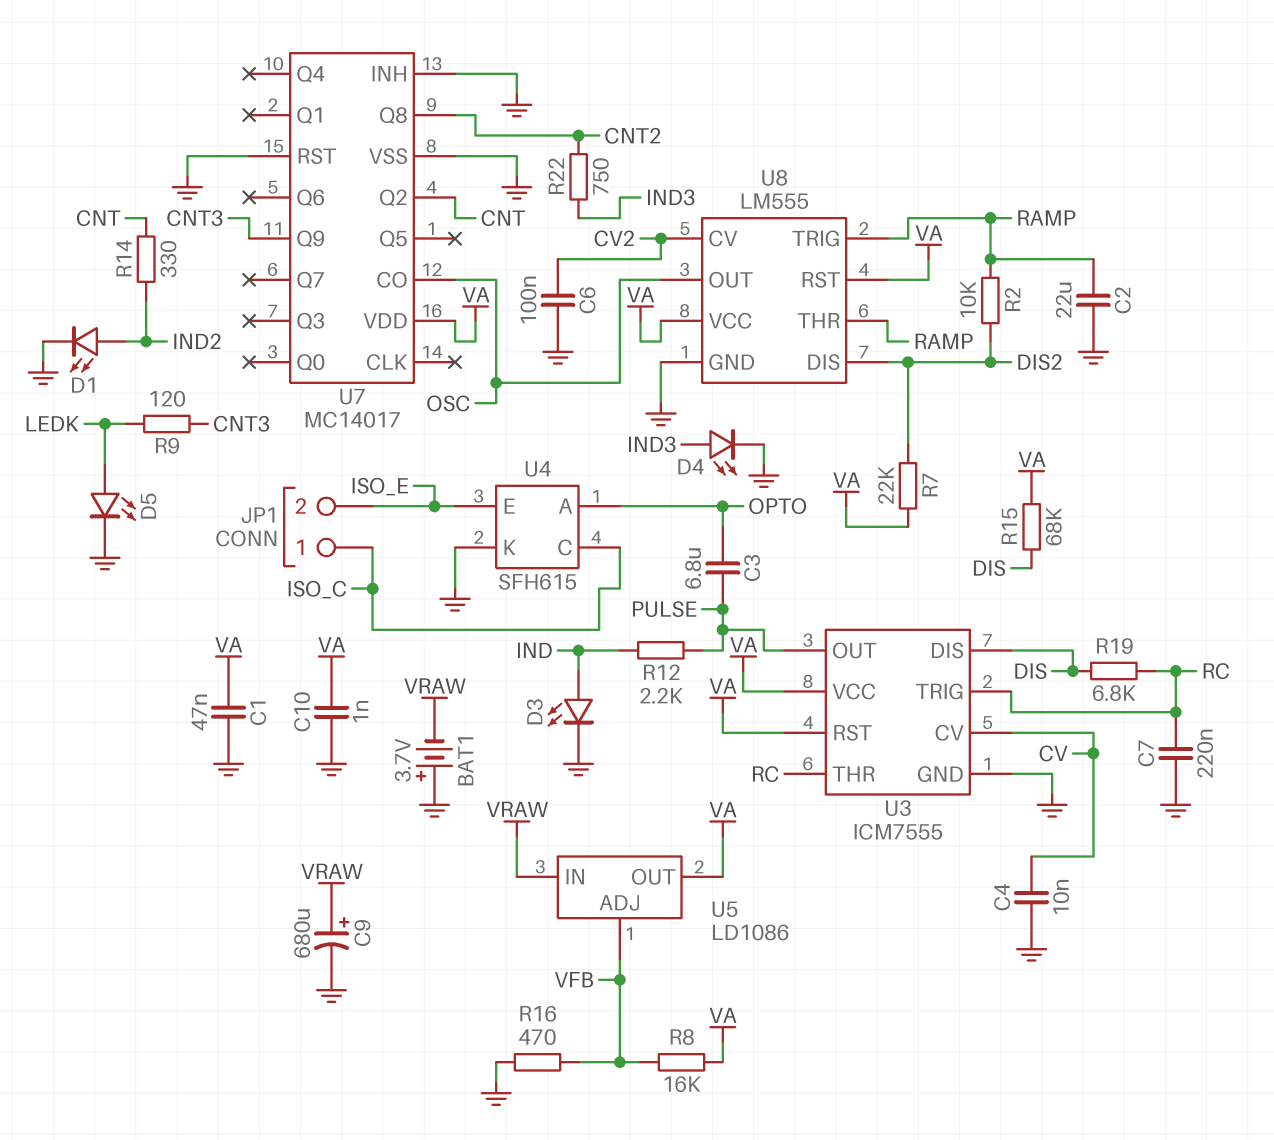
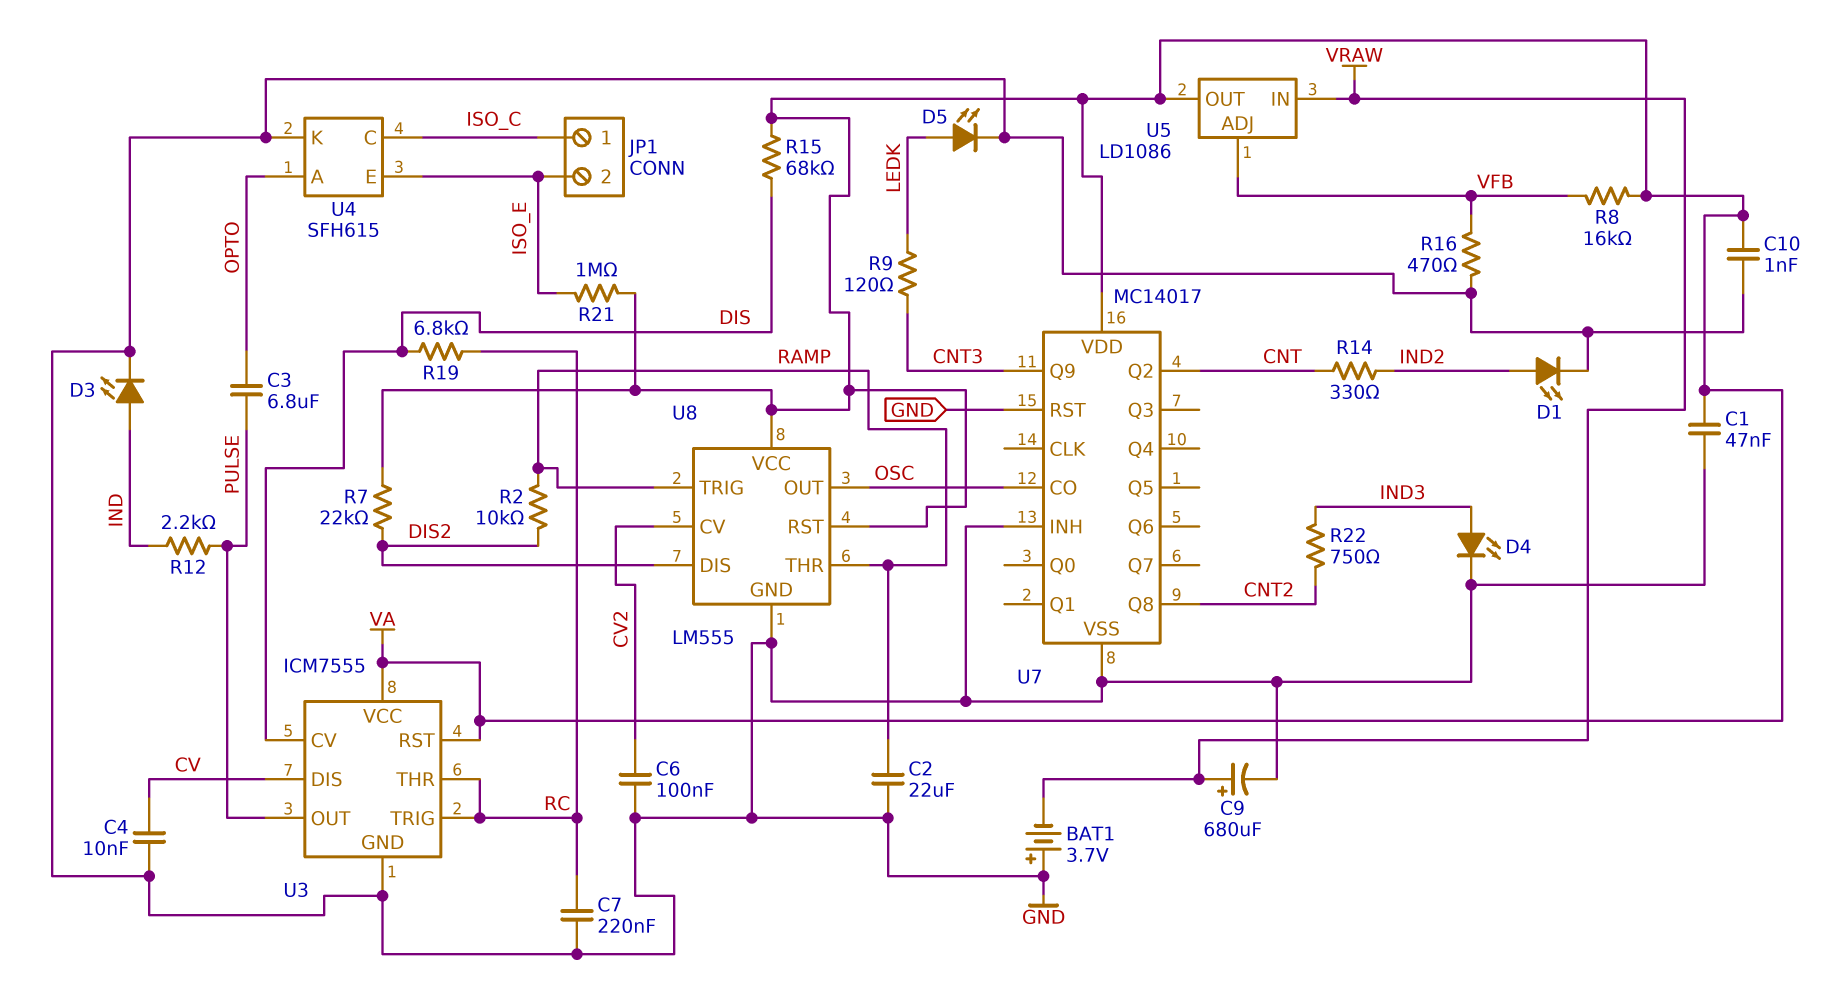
R21: none -> 1M (ISO_E, VA)
U3 pin CV: CV -> DIS
U3 pin DIS: DIS -> CV

